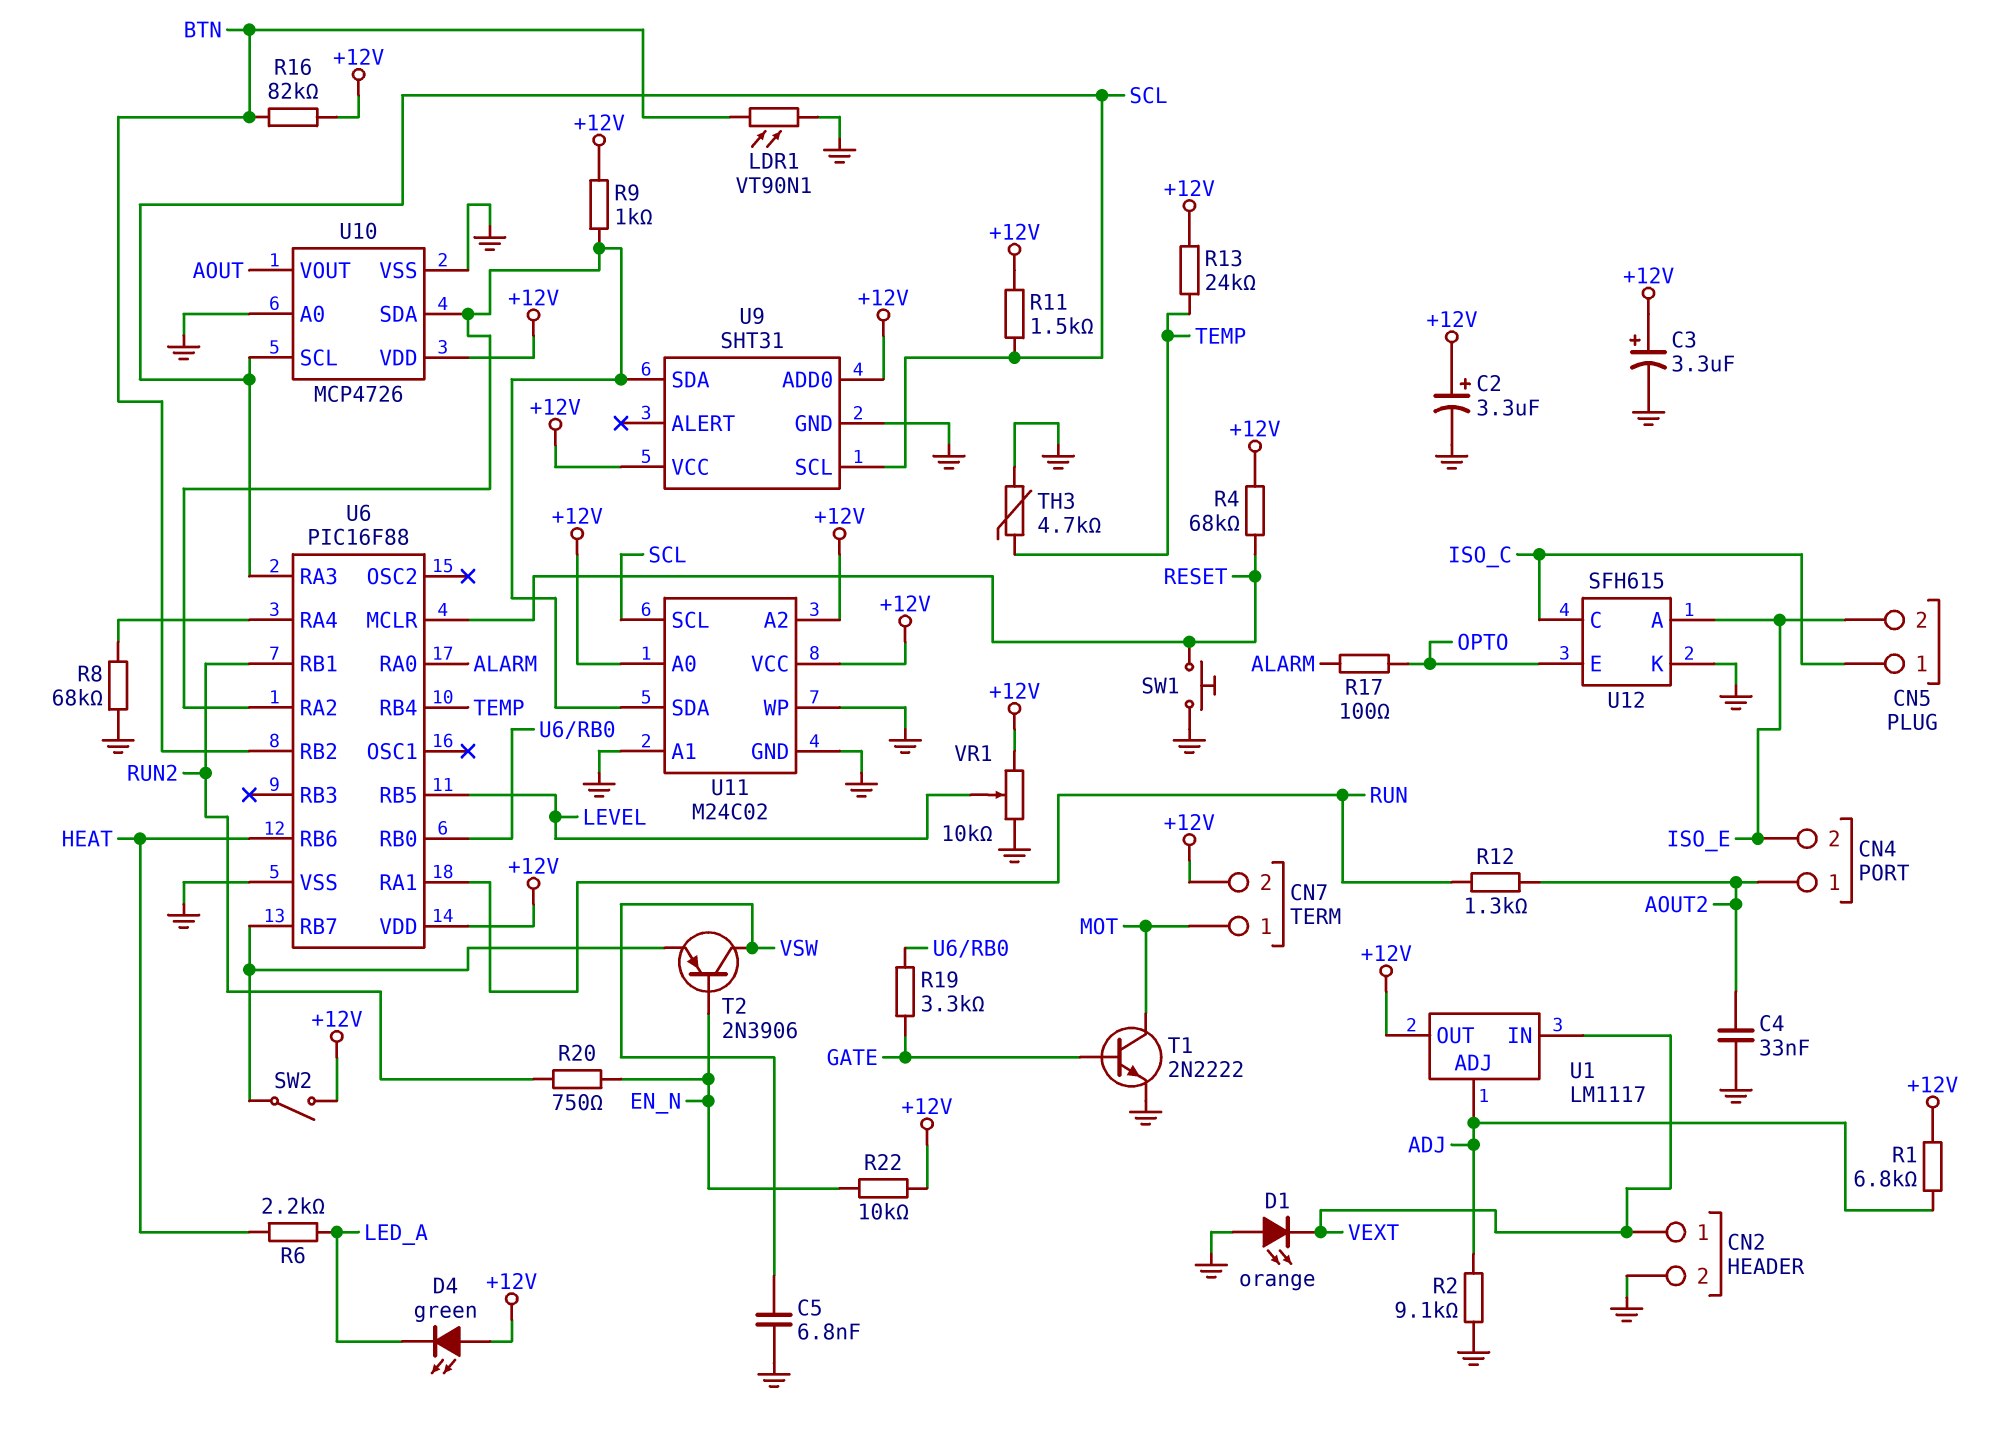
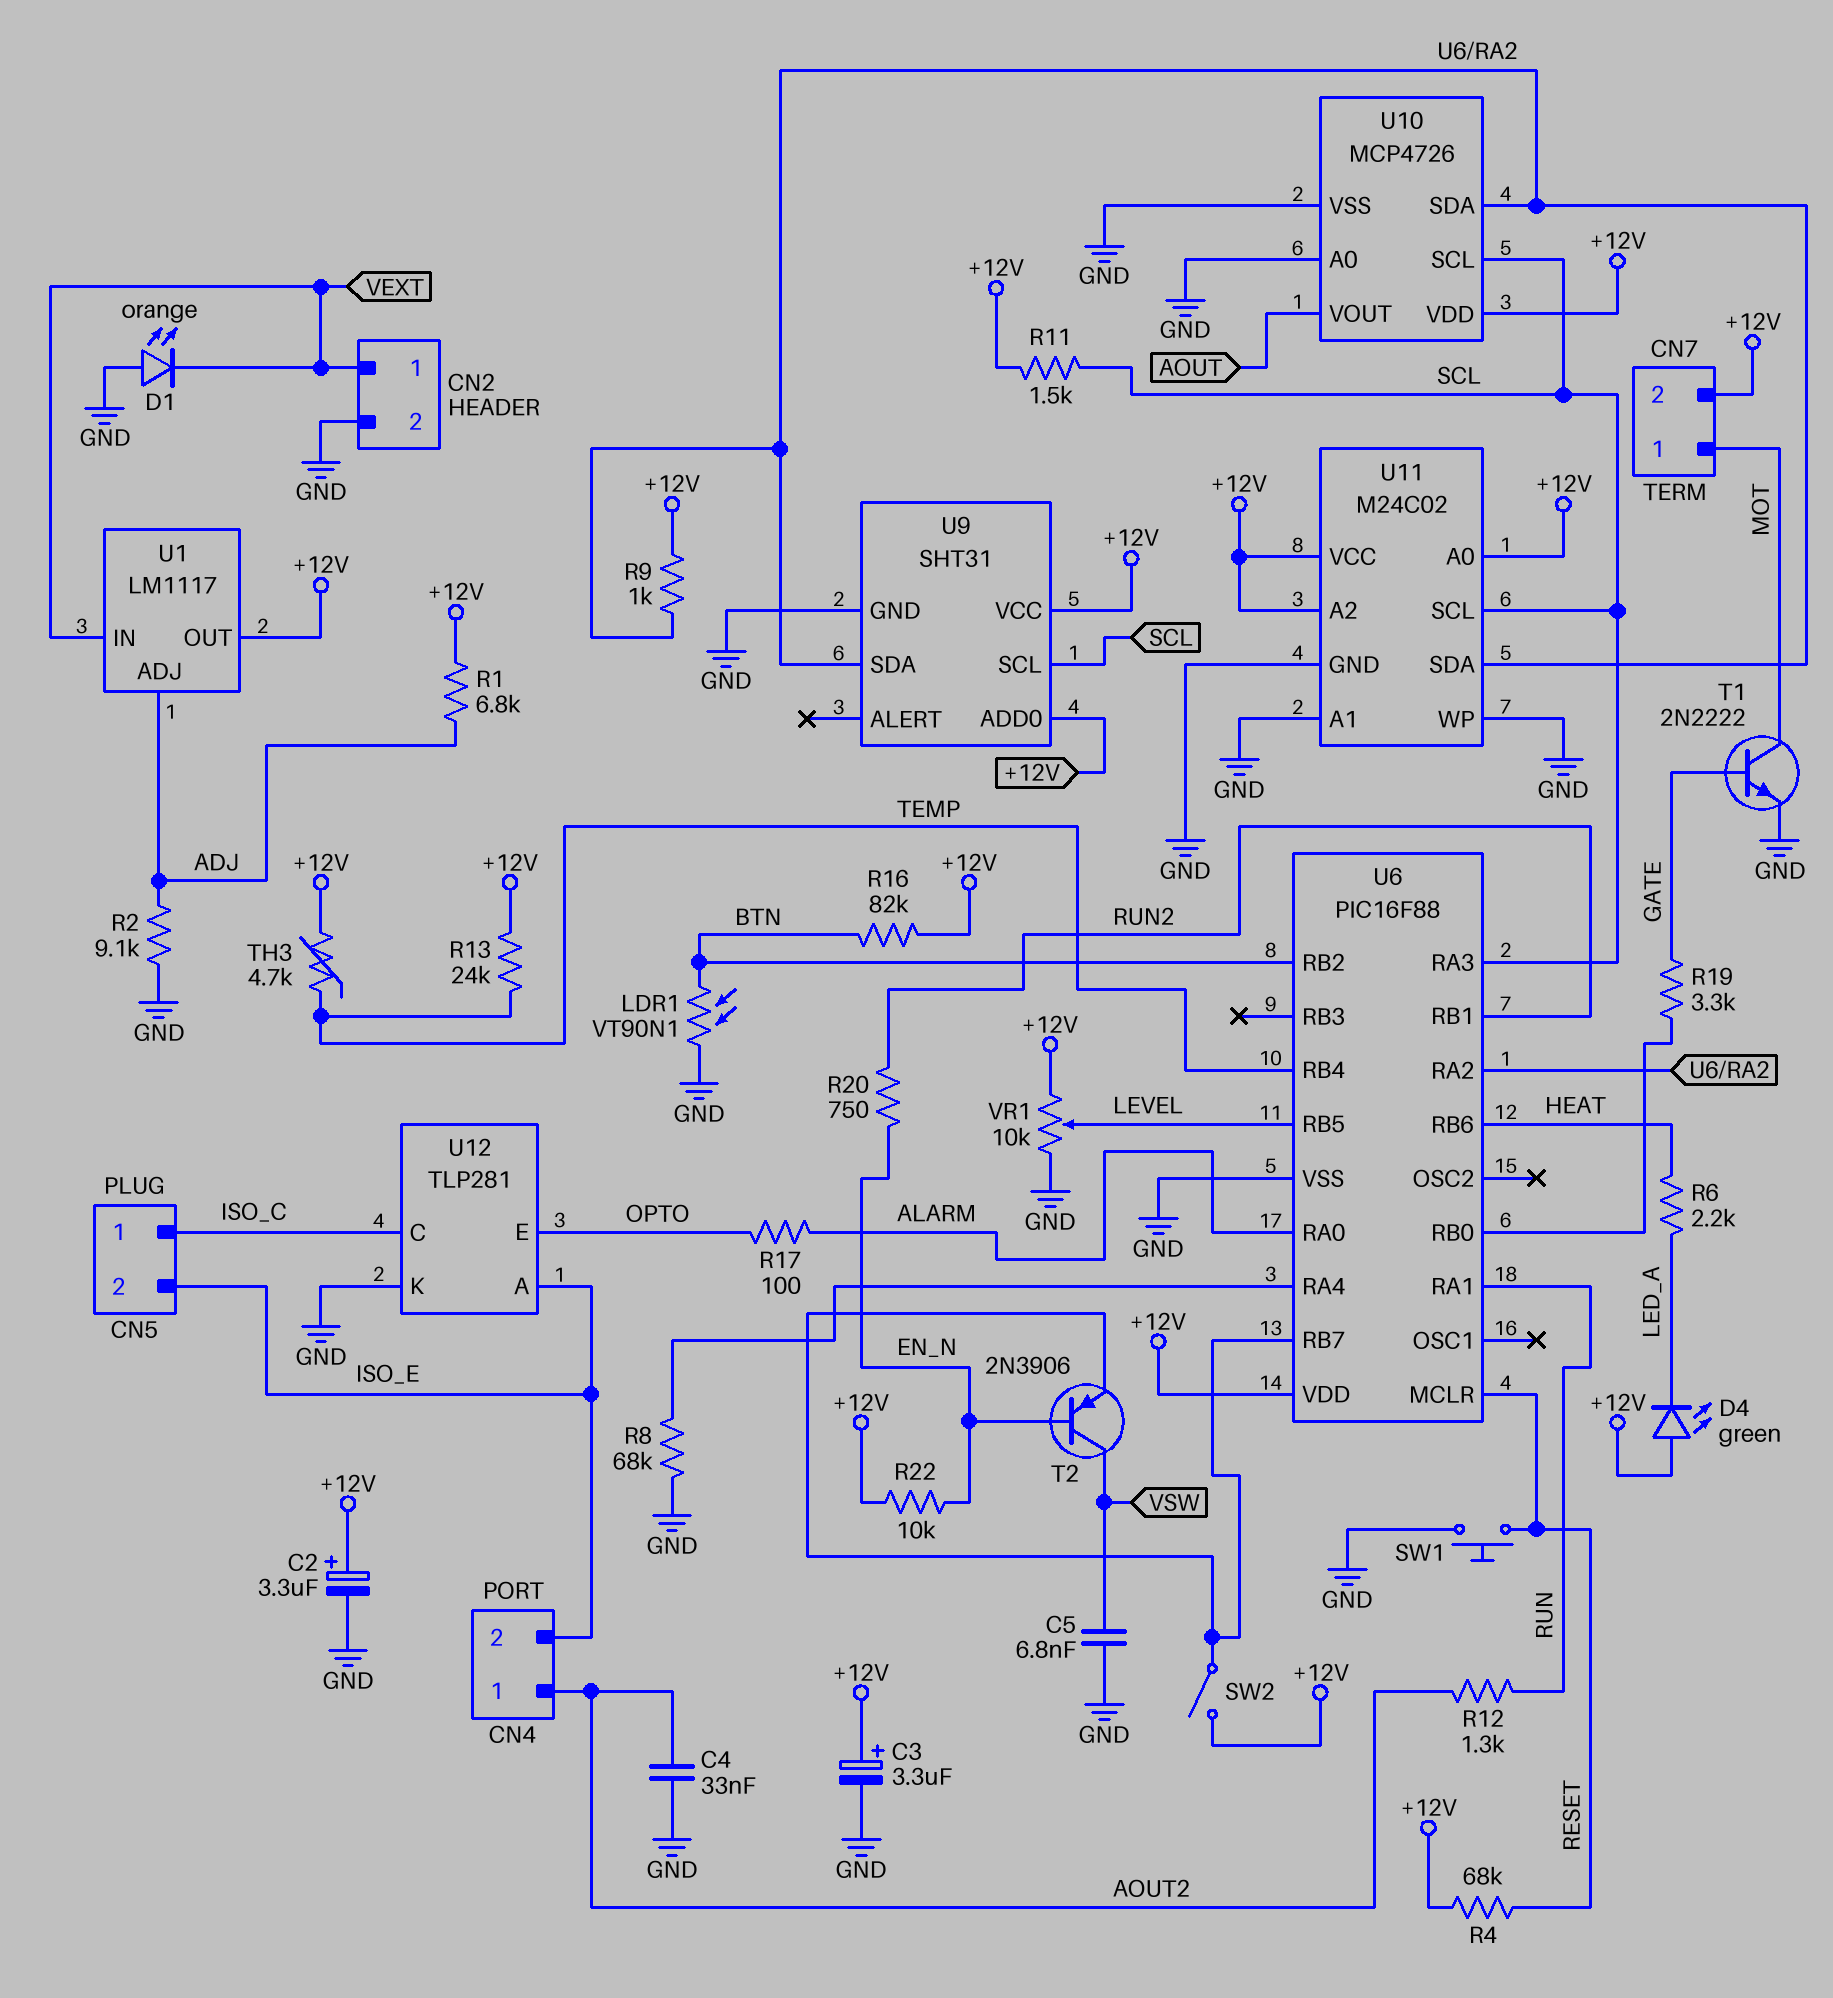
TH3: 4.7k (GND, TEMP) -> 4.7k (+12V, TEMP)
U12: SFH615 -> TLP281

